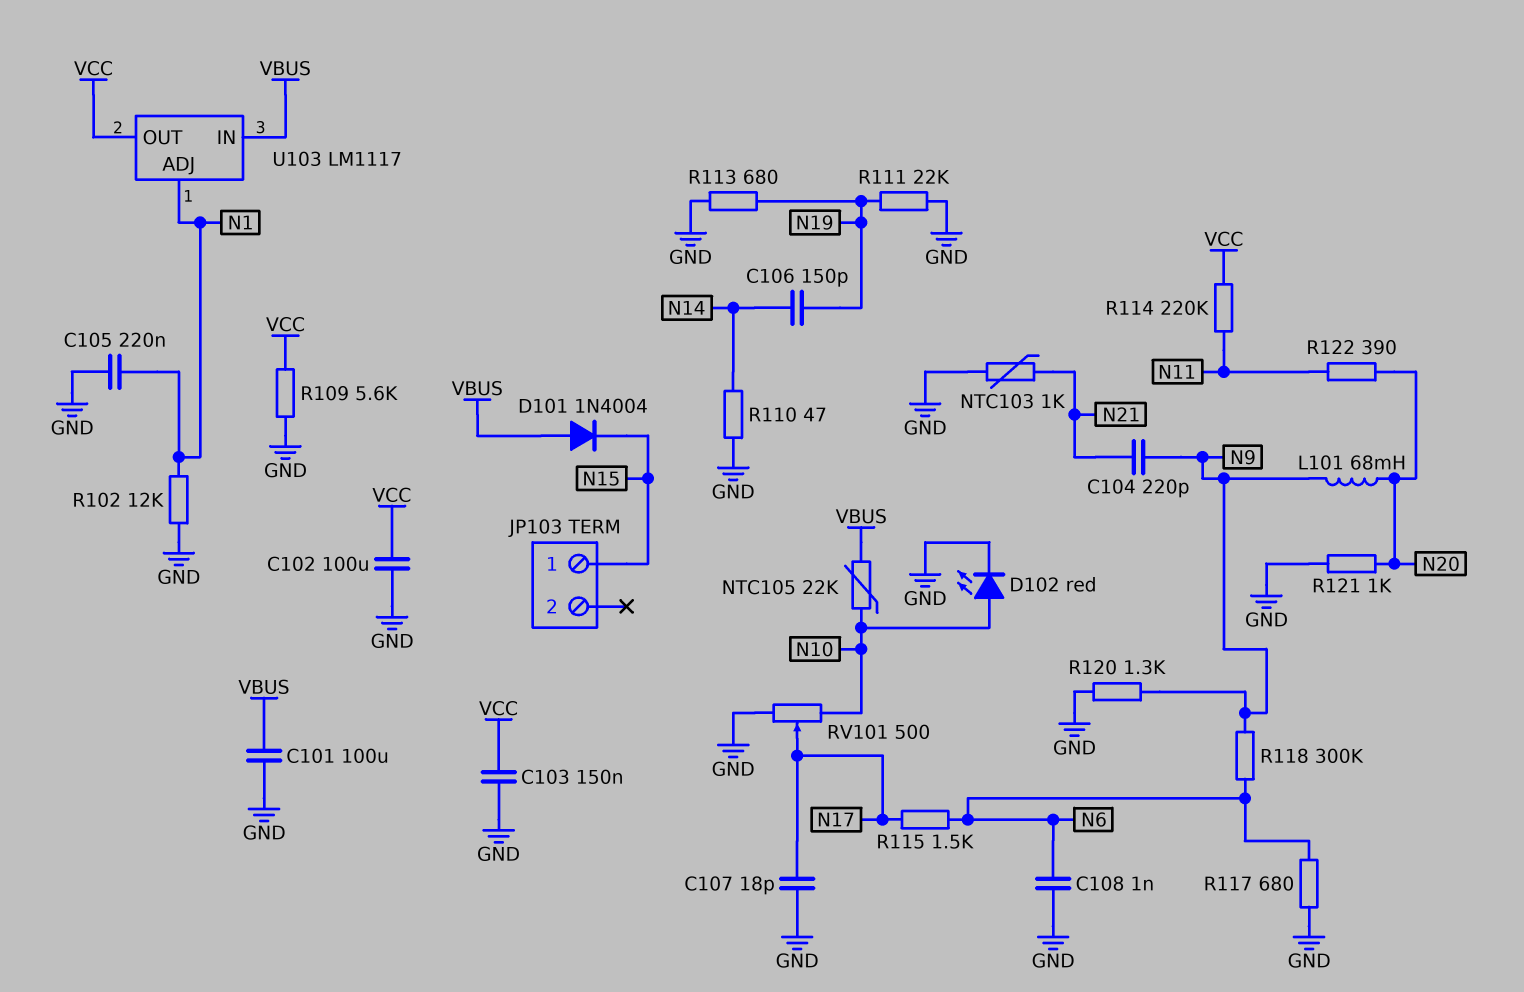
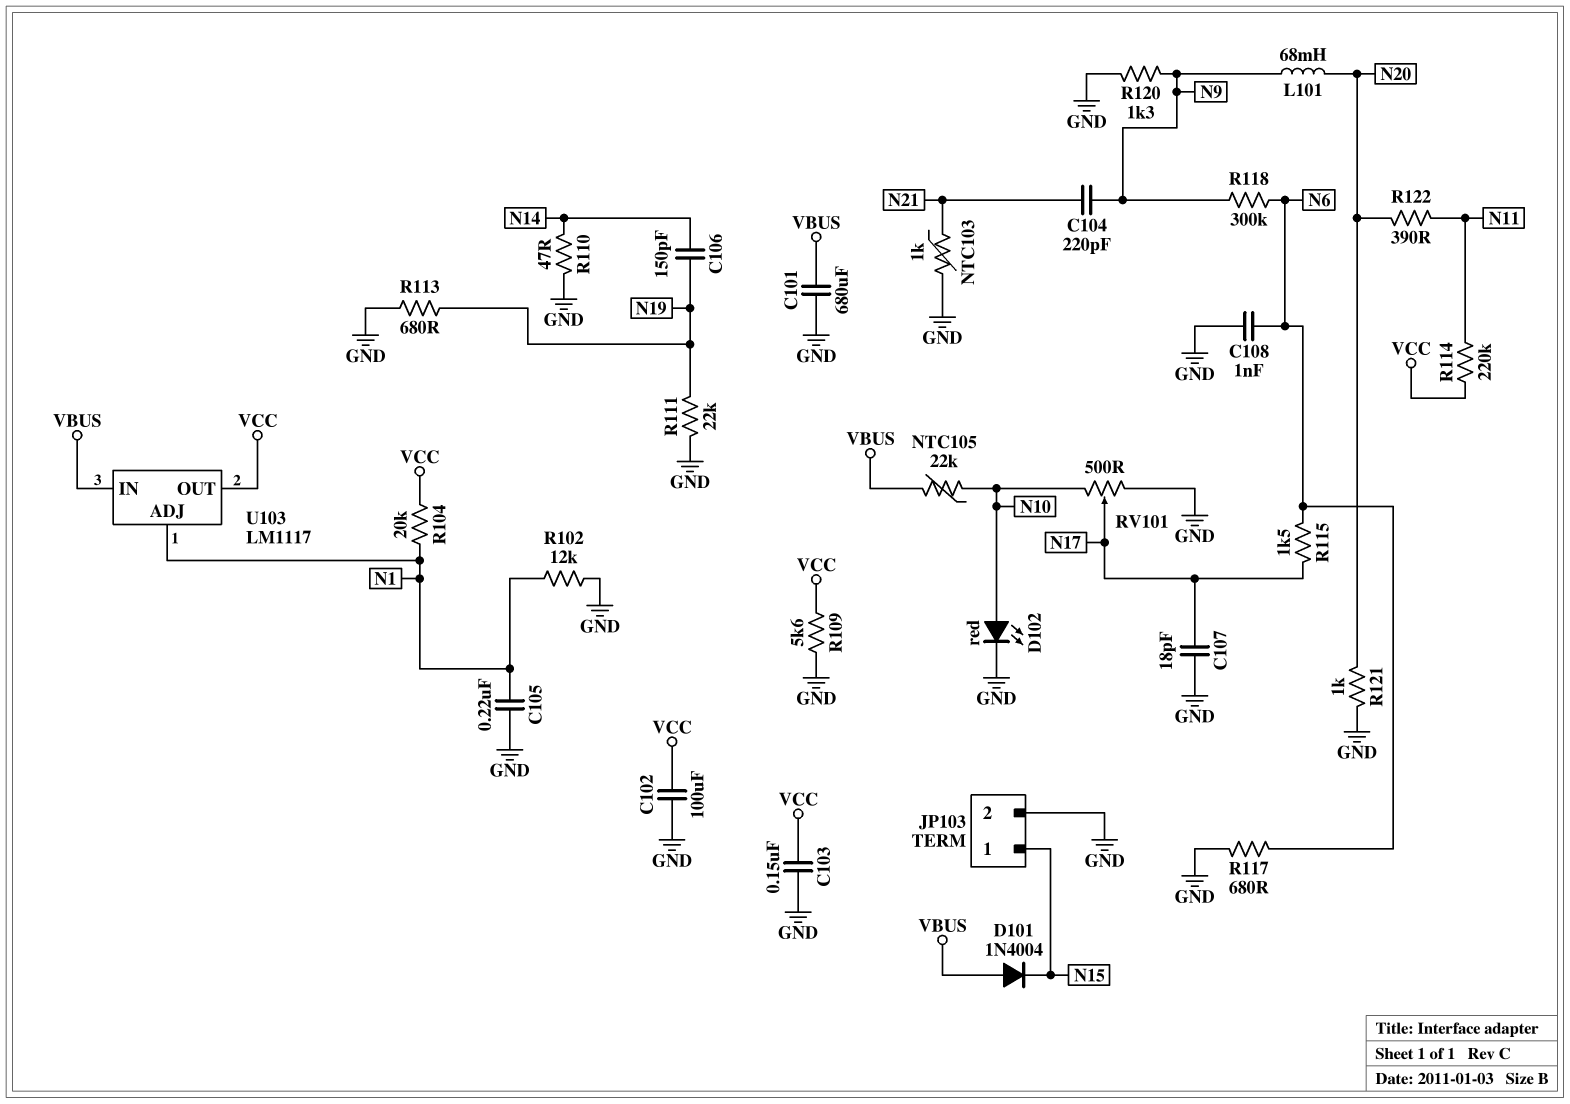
C101: 100uF (GND, VBUS) -> 680uF (GND, VBUS)
JP103 pin 2: none -> GND
R104: none -> 20k (N1, VCC)

